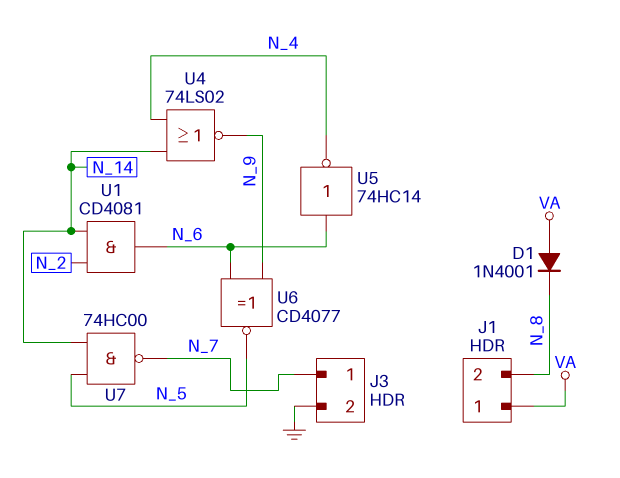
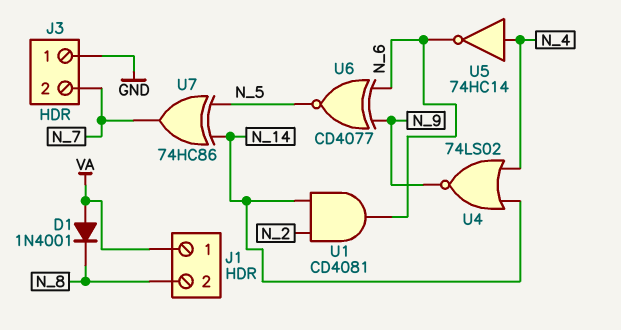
J3 pin 1: N_7 -> GND
J3 pin 2: GND -> N_7
U5: NOT 74HC14 (in N_6, out N_4) -> NOT 74HC14 (in N_4, out N_6)
U7: NAND 74HC00 (in N_5, in N_14, out N_7) -> XOR 74HC86 (in N_5, in N_14, out N_7)

